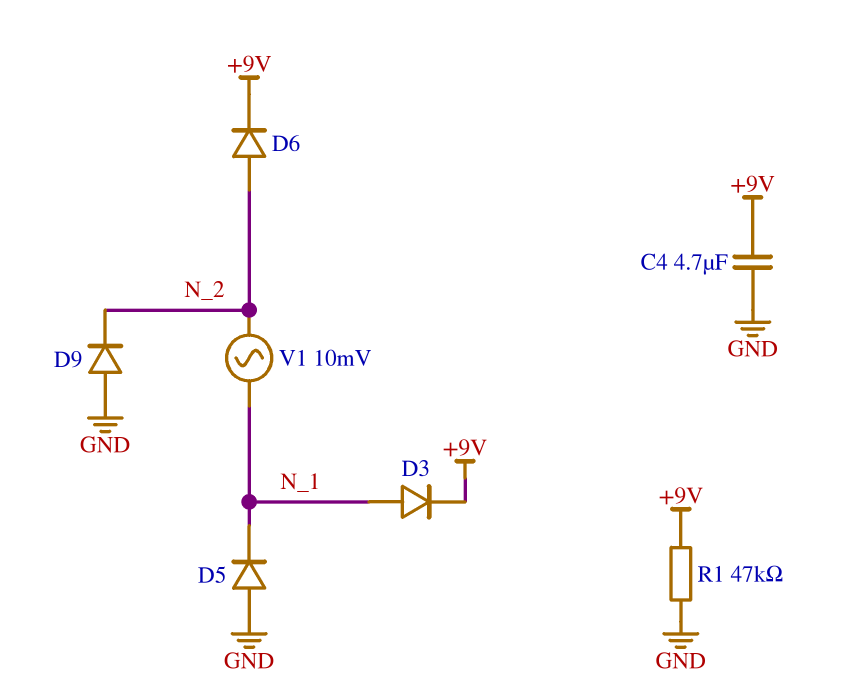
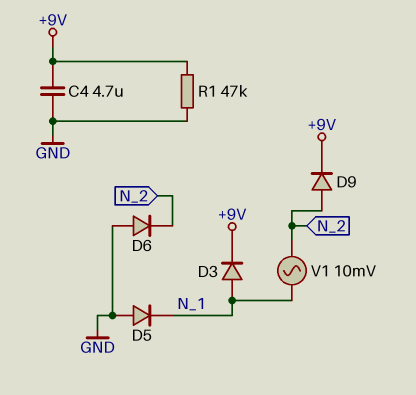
D6: diode (A N_2, K +9V) -> diode (A GND, K N_2)
D9: diode (A GND, K N_2) -> diode (A N_2, K +9V)

